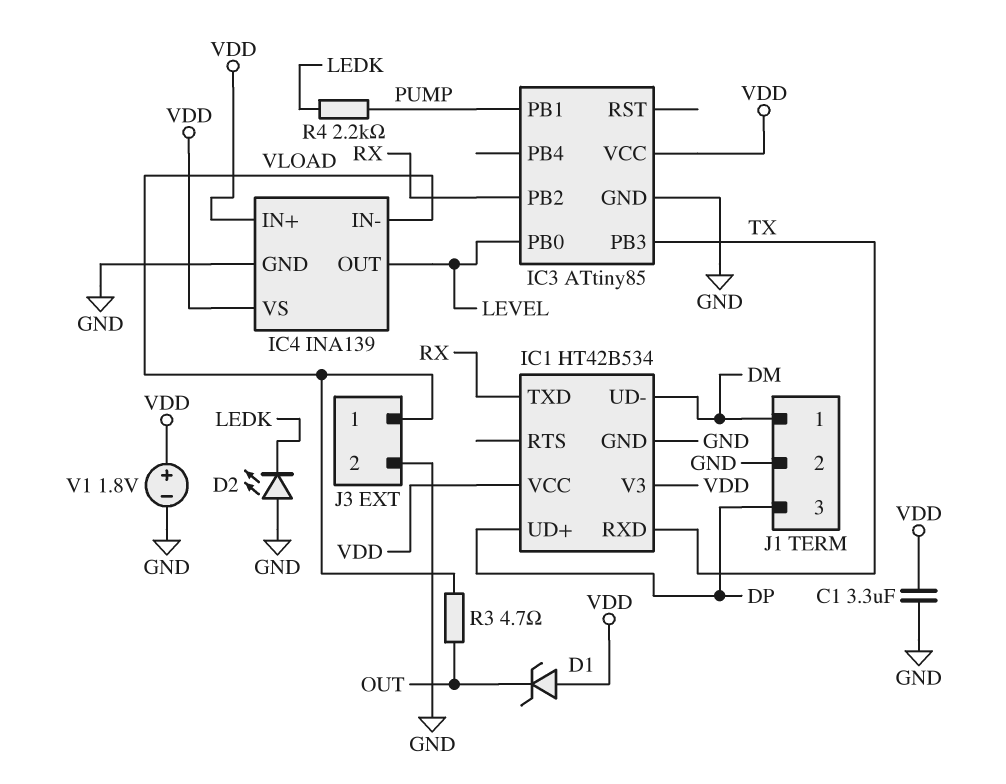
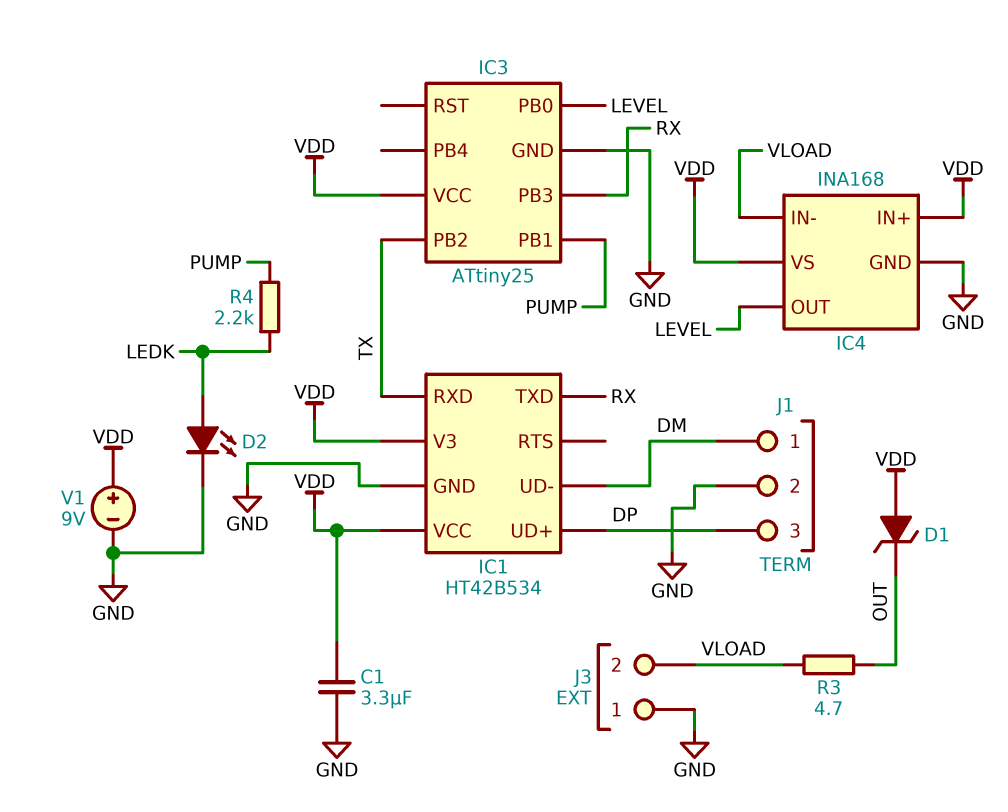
D2: LED (A GND, K LEDK) -> LED (A LEDK, K GND)
IC3: ATtiny85 -> ATtiny25
IC3 pin PB2: RX -> TX
IC3 pin PB3: TX -> RX
IC4: INA139 -> INA168
J3 pin 1: VLOAD -> GND
J3 pin 2: GND -> VLOAD
V1: 1.8V (plus VDD, minus GND) -> 9V (plus VDD, minus GND)

